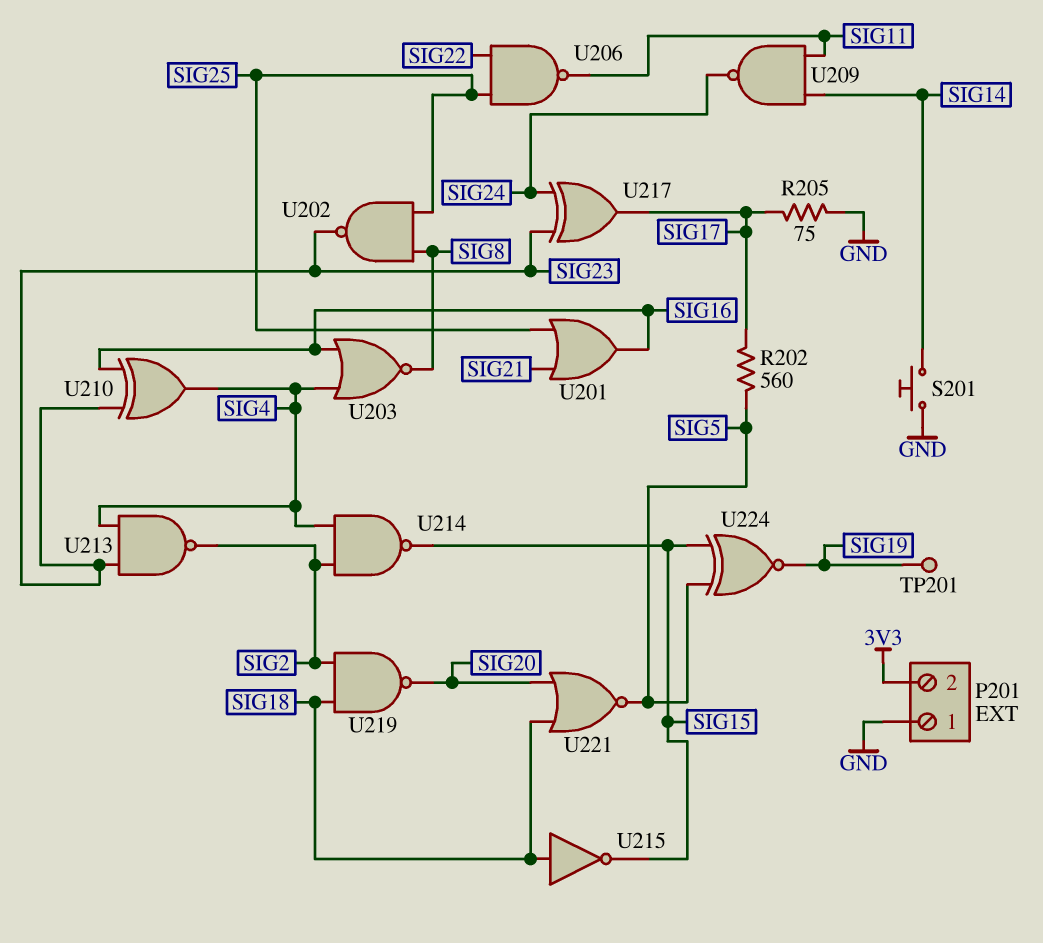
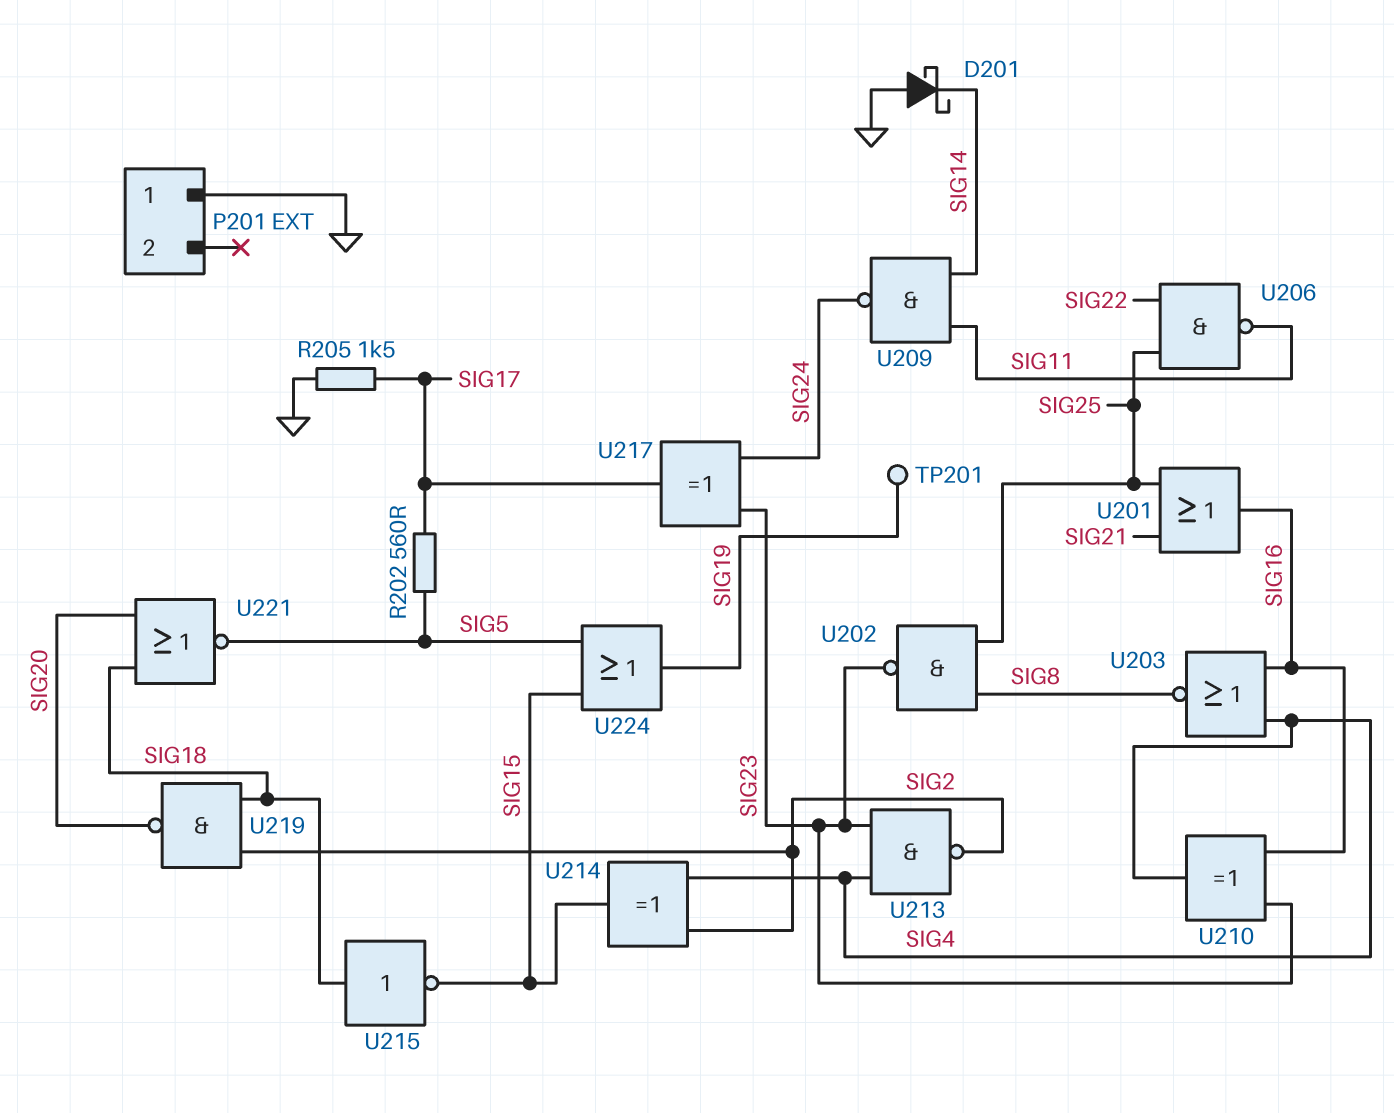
D201: none -> schottky (A GND, K SIG14)
P201 pin 2: 3V3 -> none
R205: 75 (GND, SIG17) -> 1.5k (GND, SIG17)
S201: button (GND, SIG14) -> none
U214: NAND (in SIG2, in SIG4, out SIG15) -> XOR (in SIG2, in SIG4, out SIG15)
U224: XNOR (in SIG5, in SIG15, out SIG19) -> OR (in SIG5, in SIG15, out SIG19)

